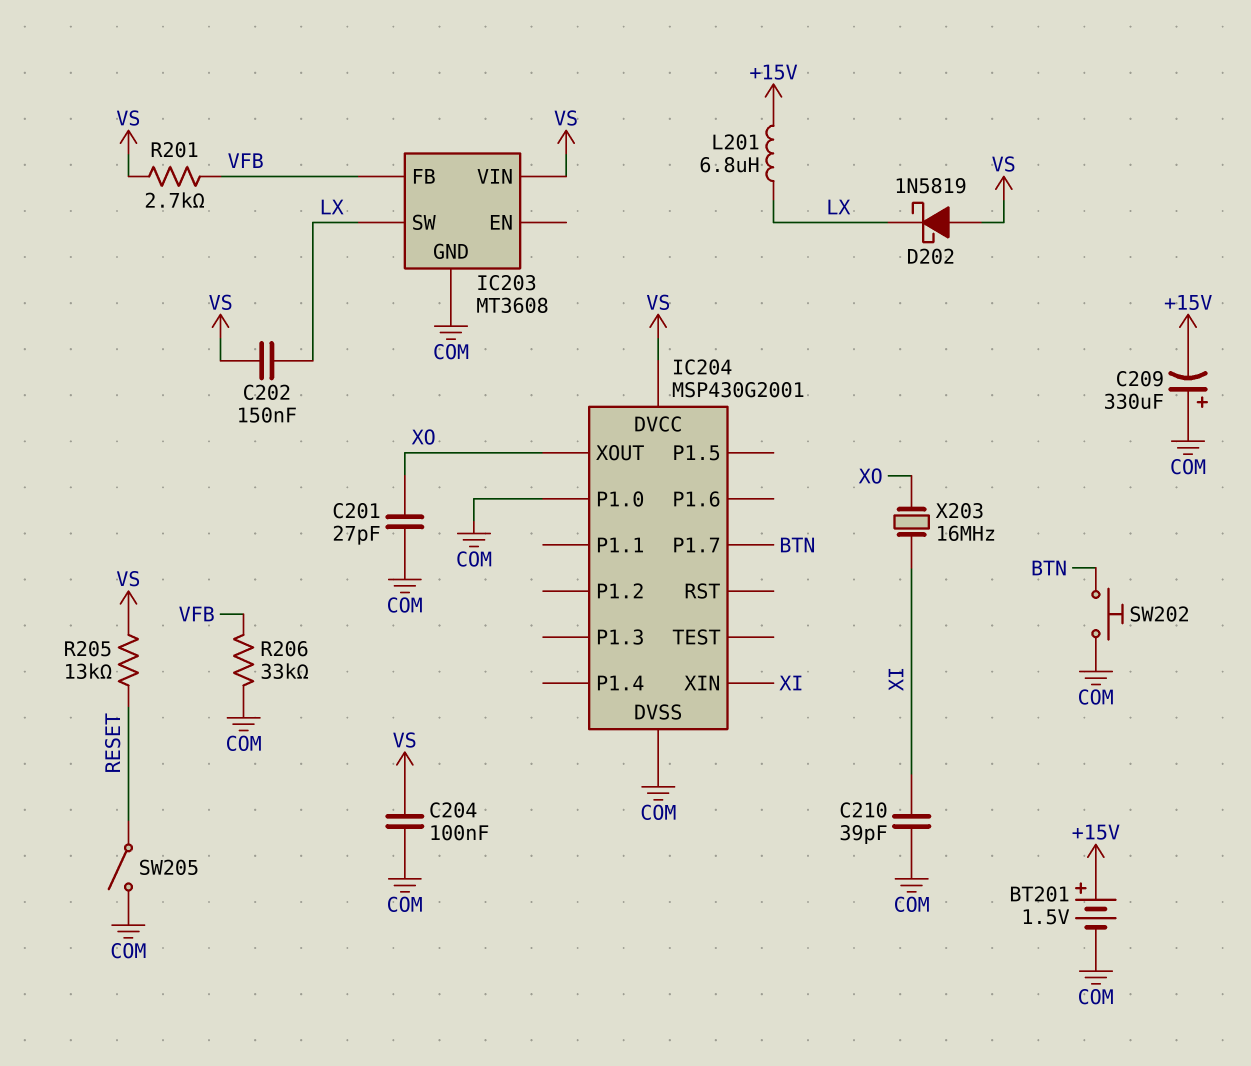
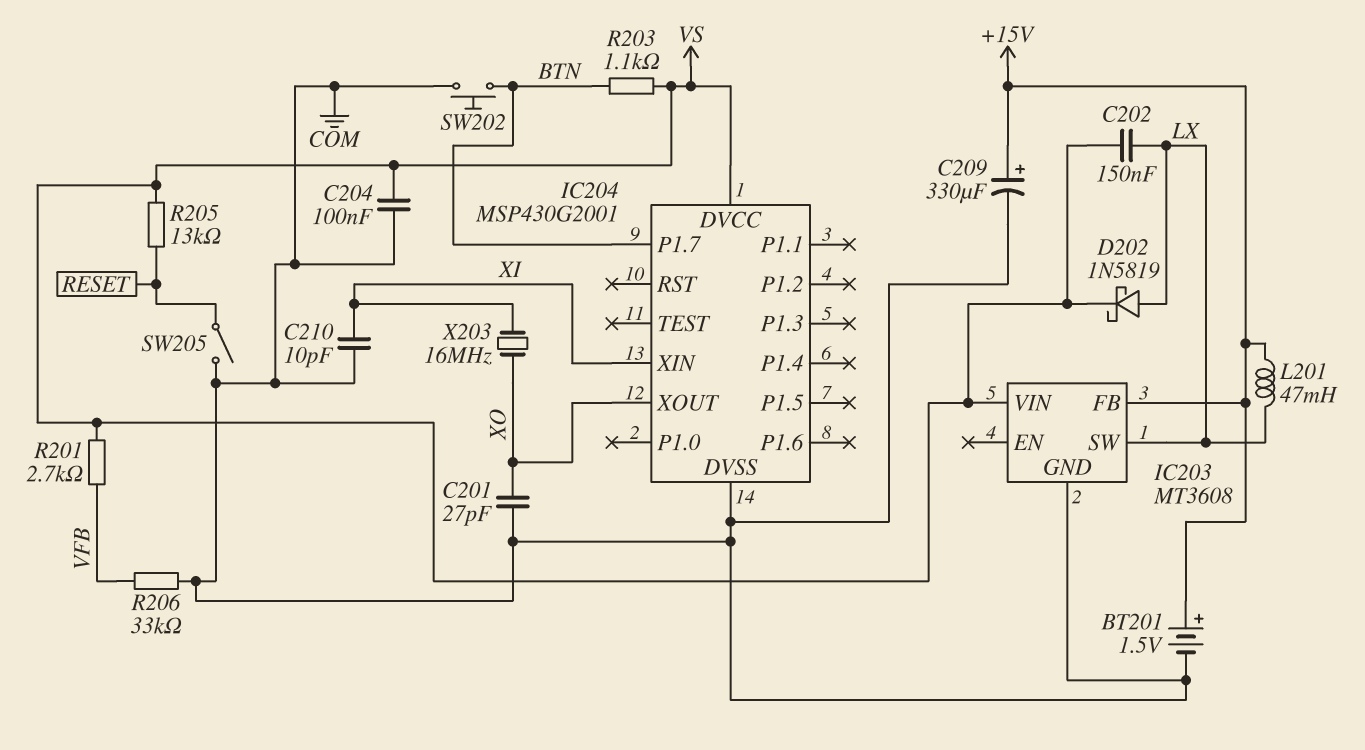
C209: 330uF (plus COM, minus +15V) -> 330uF (plus +15V, minus COM)
C210: 39pF (COM, XI) -> 10pF (COM, XI)
D202: schottky 1N5819 (A VS, K LX) -> schottky 1N5819 (A LX, K VS)
IC203 pin FB: VFB -> +15V
IC204 pin P1.0: COM -> none
L201: 6.8uH (+15V, LX) -> 47mH (+15V, LX)
R203: none -> 1.1k (BTN, VS)

